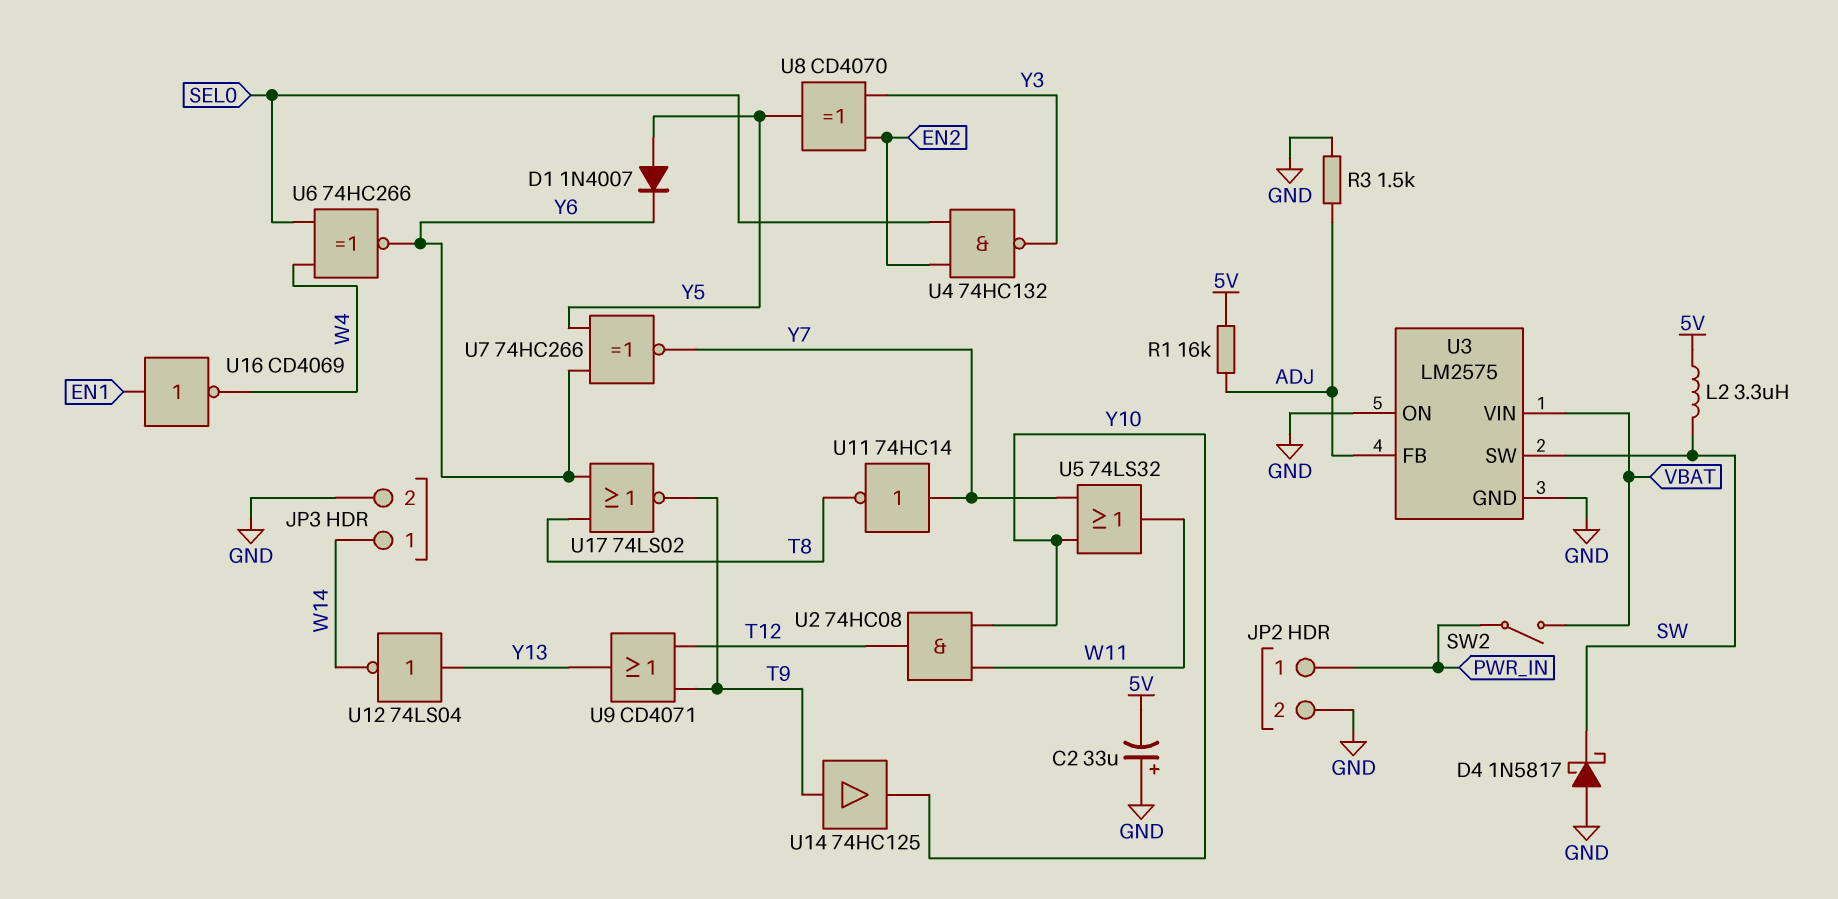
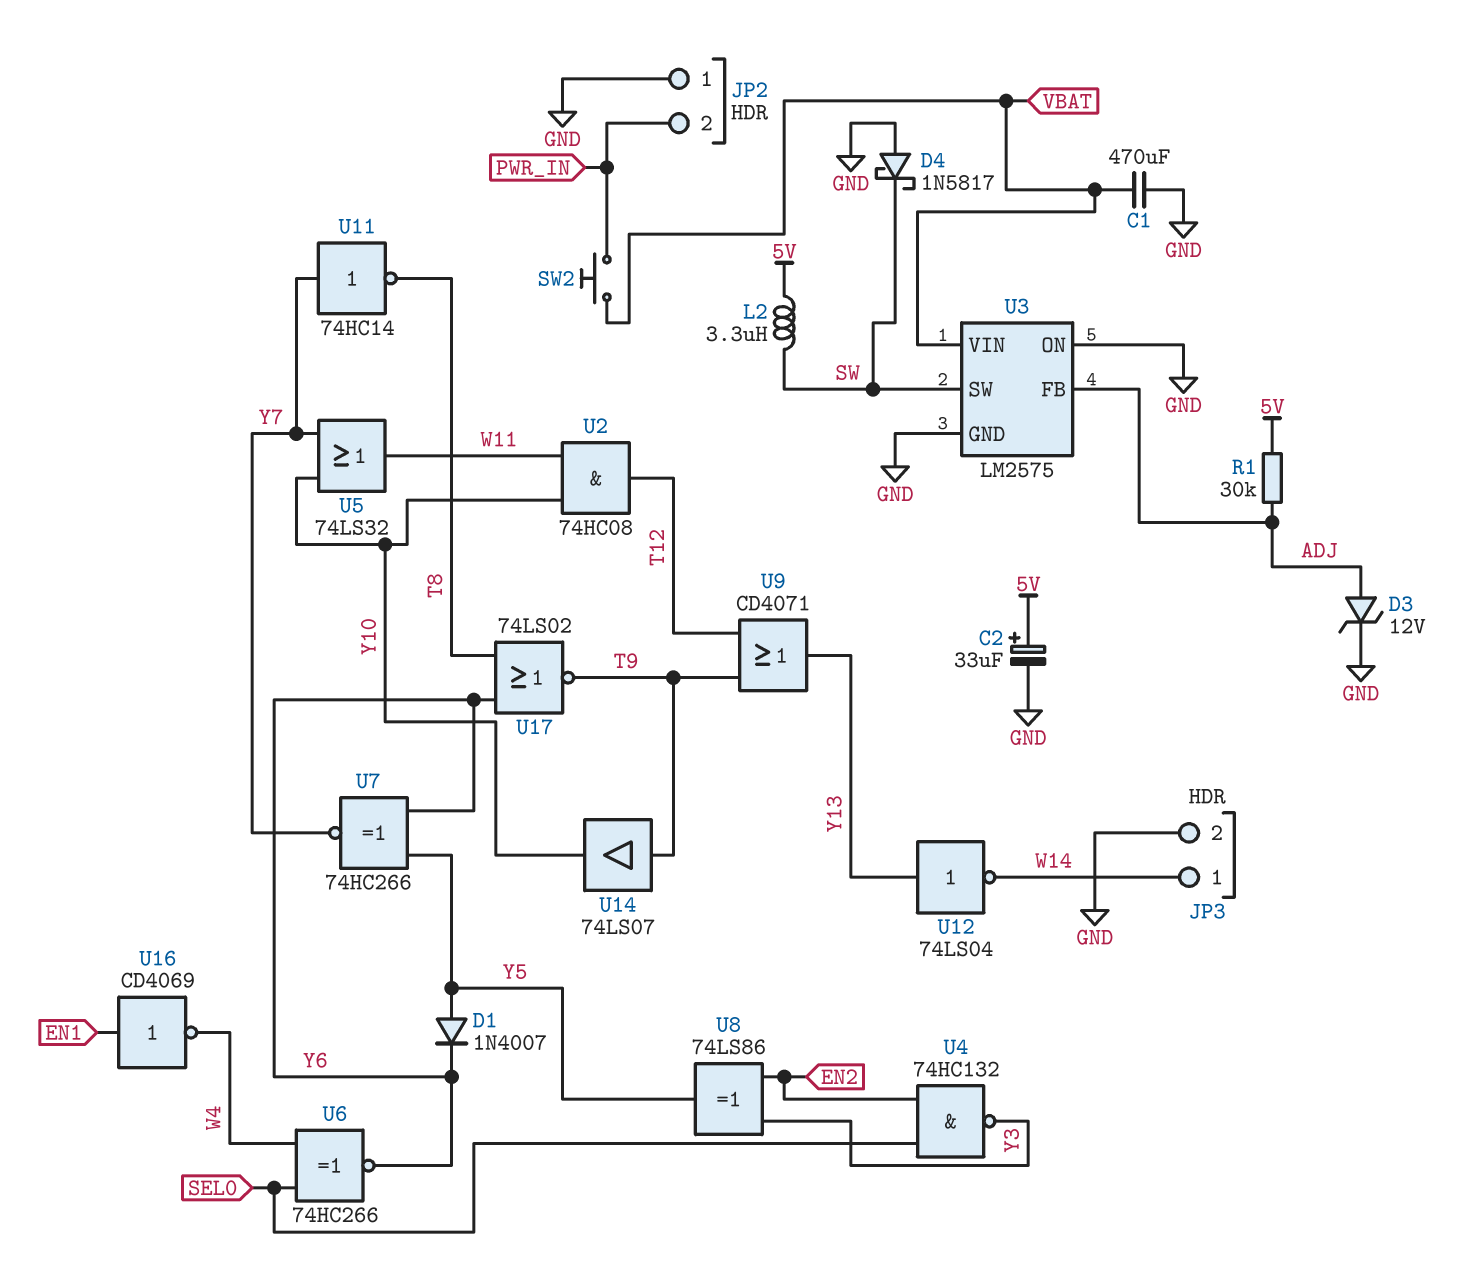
C1: none -> 470uF (GND, VBAT)
C2: 33uF (plus GND, minus 5V) -> 33uF (plus 5V, minus GND)
D3: none -> zener 12V (A ADJ, K GND)
JP2 pin 1: PWR_IN -> GND
JP2 pin 2: GND -> PWR_IN
R1: 16k (5V, ADJ) -> 30k (5V, ADJ)
R3: 1.5k (ADJ, GND) -> none
SW2: switch (PWR_IN, VBAT) -> button (PWR_IN, VBAT)
U8: XOR CD4070 (in EN2, in Y3, out Y5) -> XOR 74LS86 (in EN2, in Y3, out Y5)
U14: buffer 74HC125 (in T9, out Y10) -> buffer 74LS07 (in T9, out Y10)

